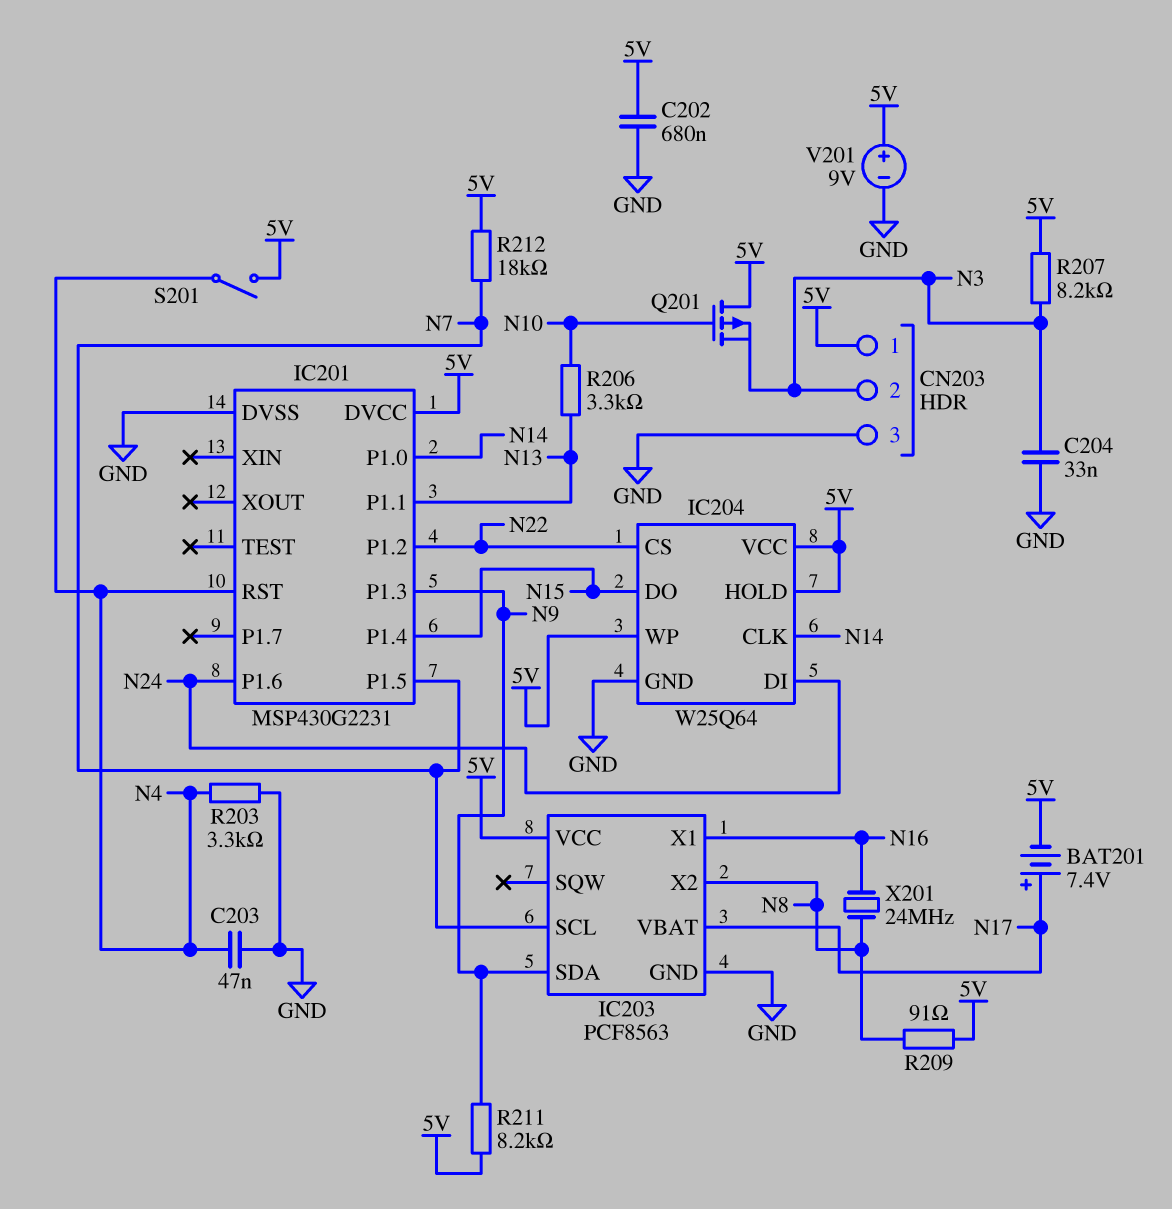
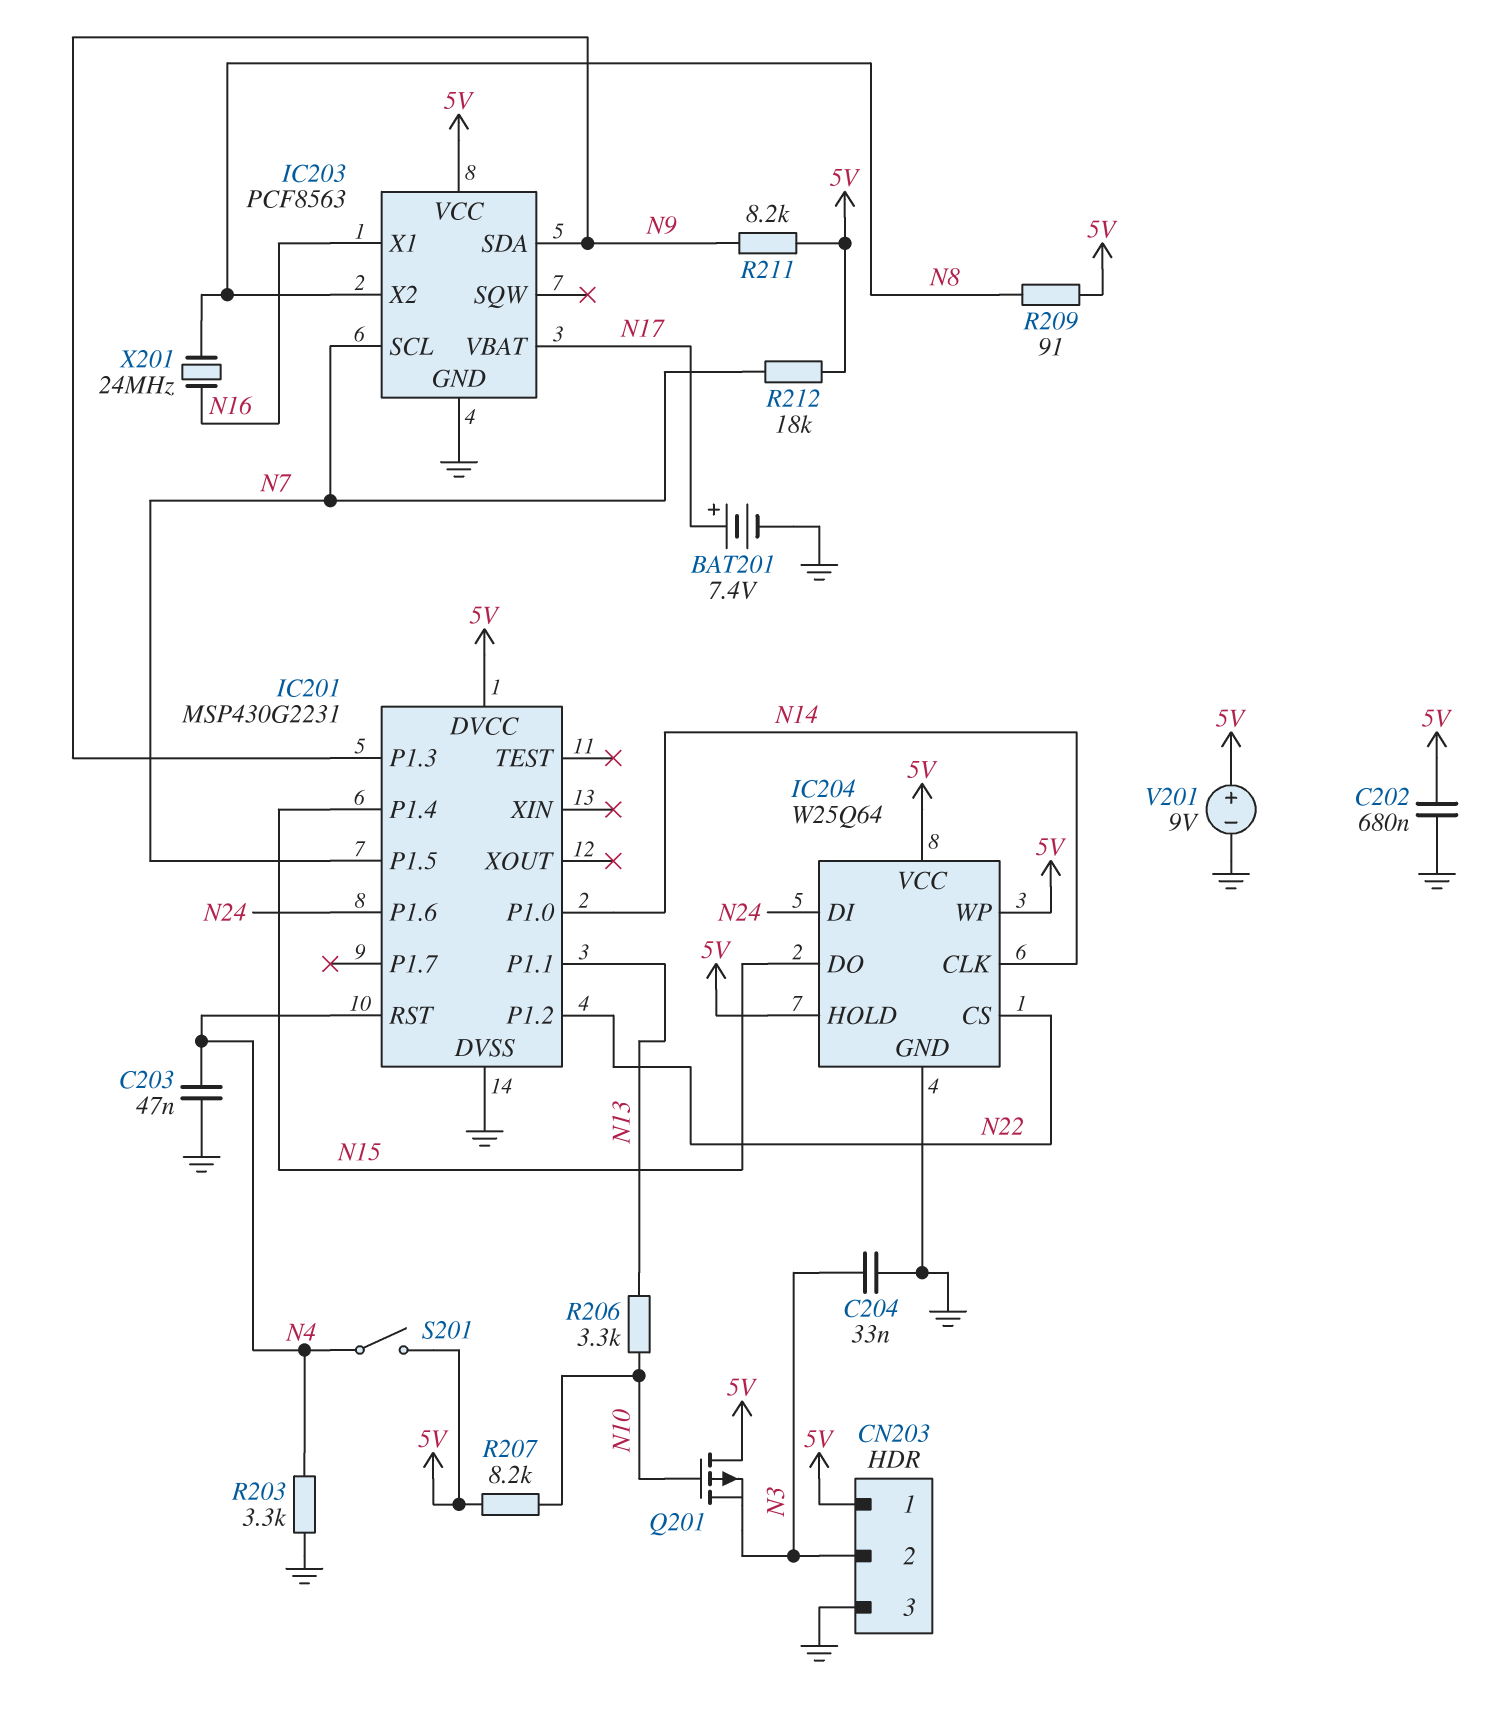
BAT201: 7.4V (plus N17, minus 5V) -> 7.4V (plus N17, minus GND)
R207: 8.2k (5V, N3) -> 8.2k (5V, N10)

